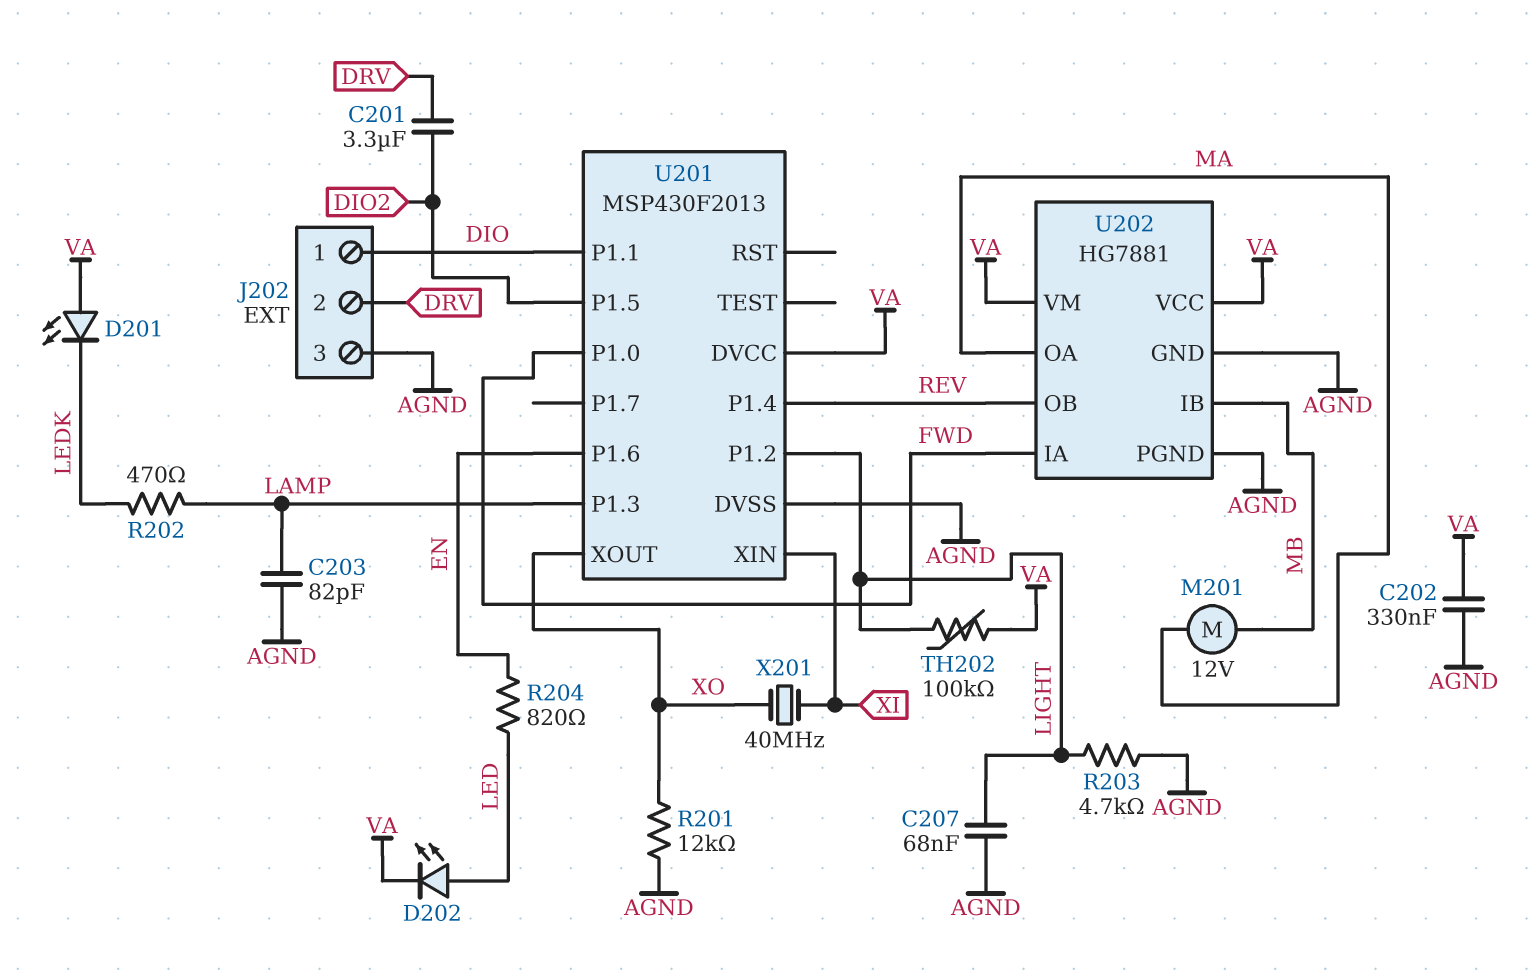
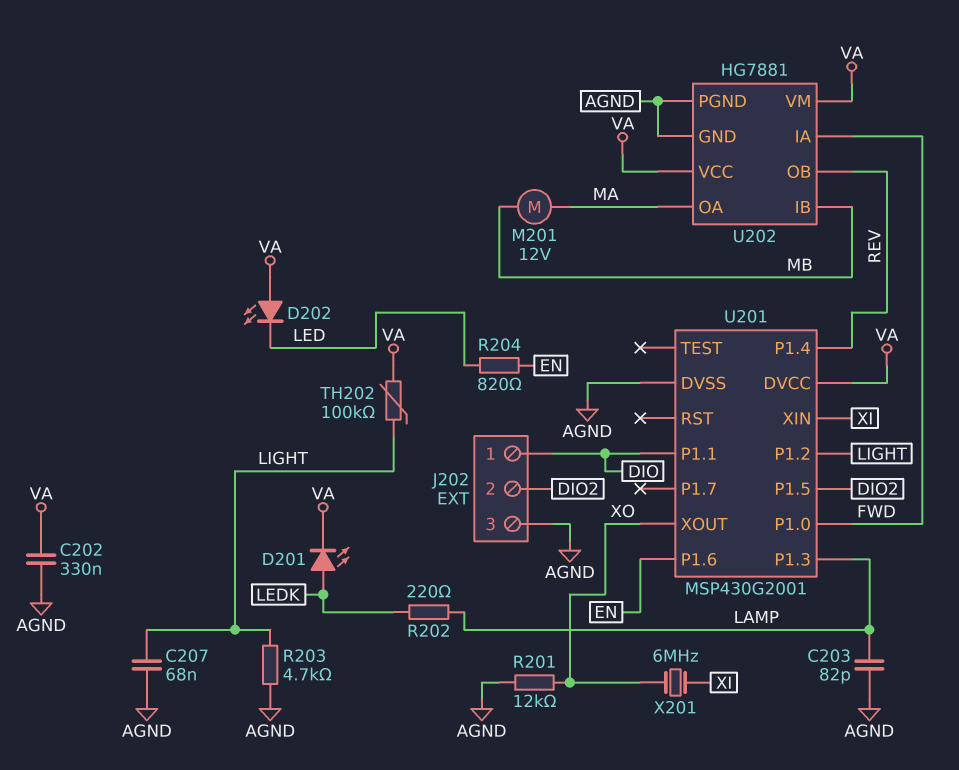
C201: 3.3uF (DIO2, DRV) -> none
D201: LED (A VA, K LEDK) -> LED (A LEDK, K VA)
D202: LED (A LED, K VA) -> LED (A VA, K LED)
J202 pin 2: DRV -> DIO2
R202: 470 (LAMP, LEDK) -> 220 (LAMP, LEDK)
U201: MSP430F2013 -> MSP430G2001
X201: 40MHz (XI, XO) -> 6MHz (XI, XO)

